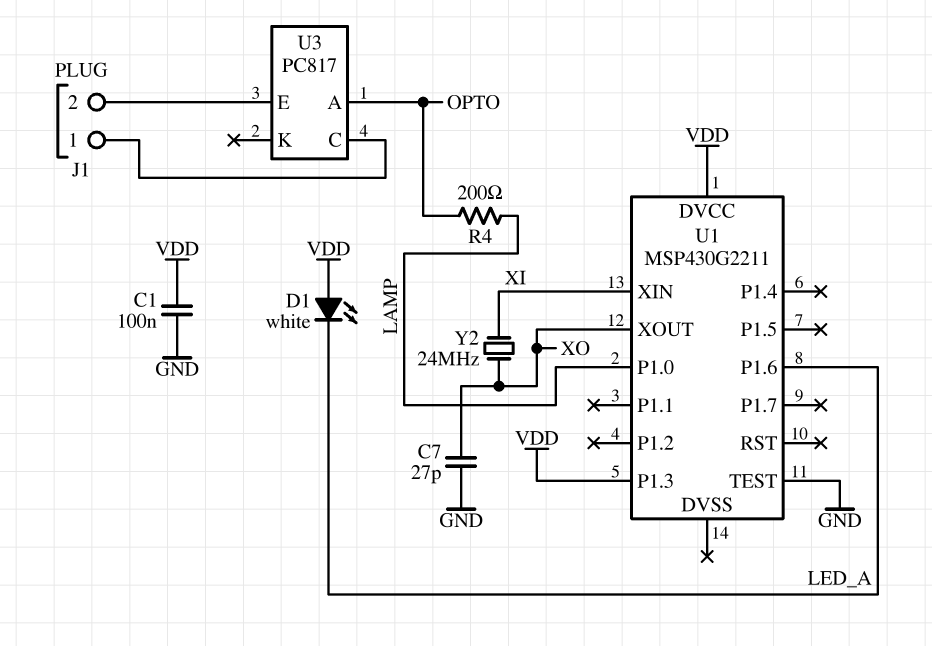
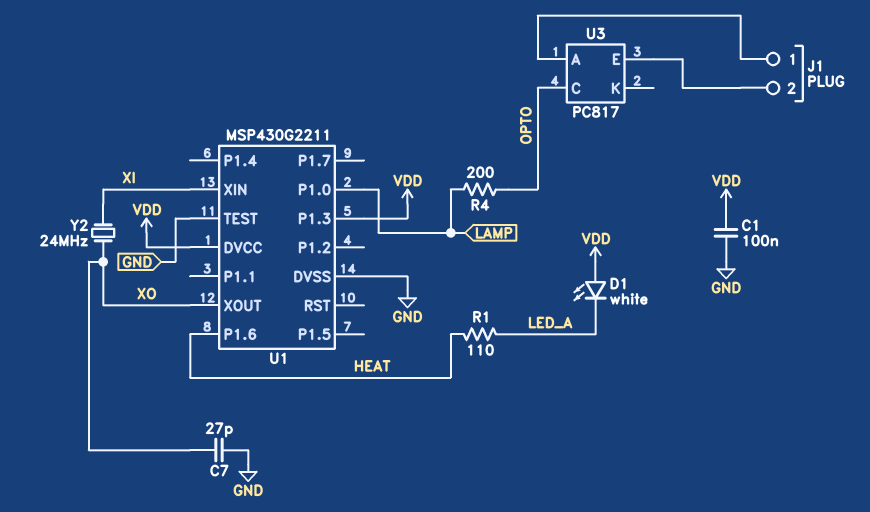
R1: none -> 110 (HEAT, LED_A)
U1 pin DVSS: none -> GND
U1 pin P1.6: LED_A -> HEAT
U3 pin A: OPTO -> J1/1
U3 pin C: J1/1 -> OPTO

